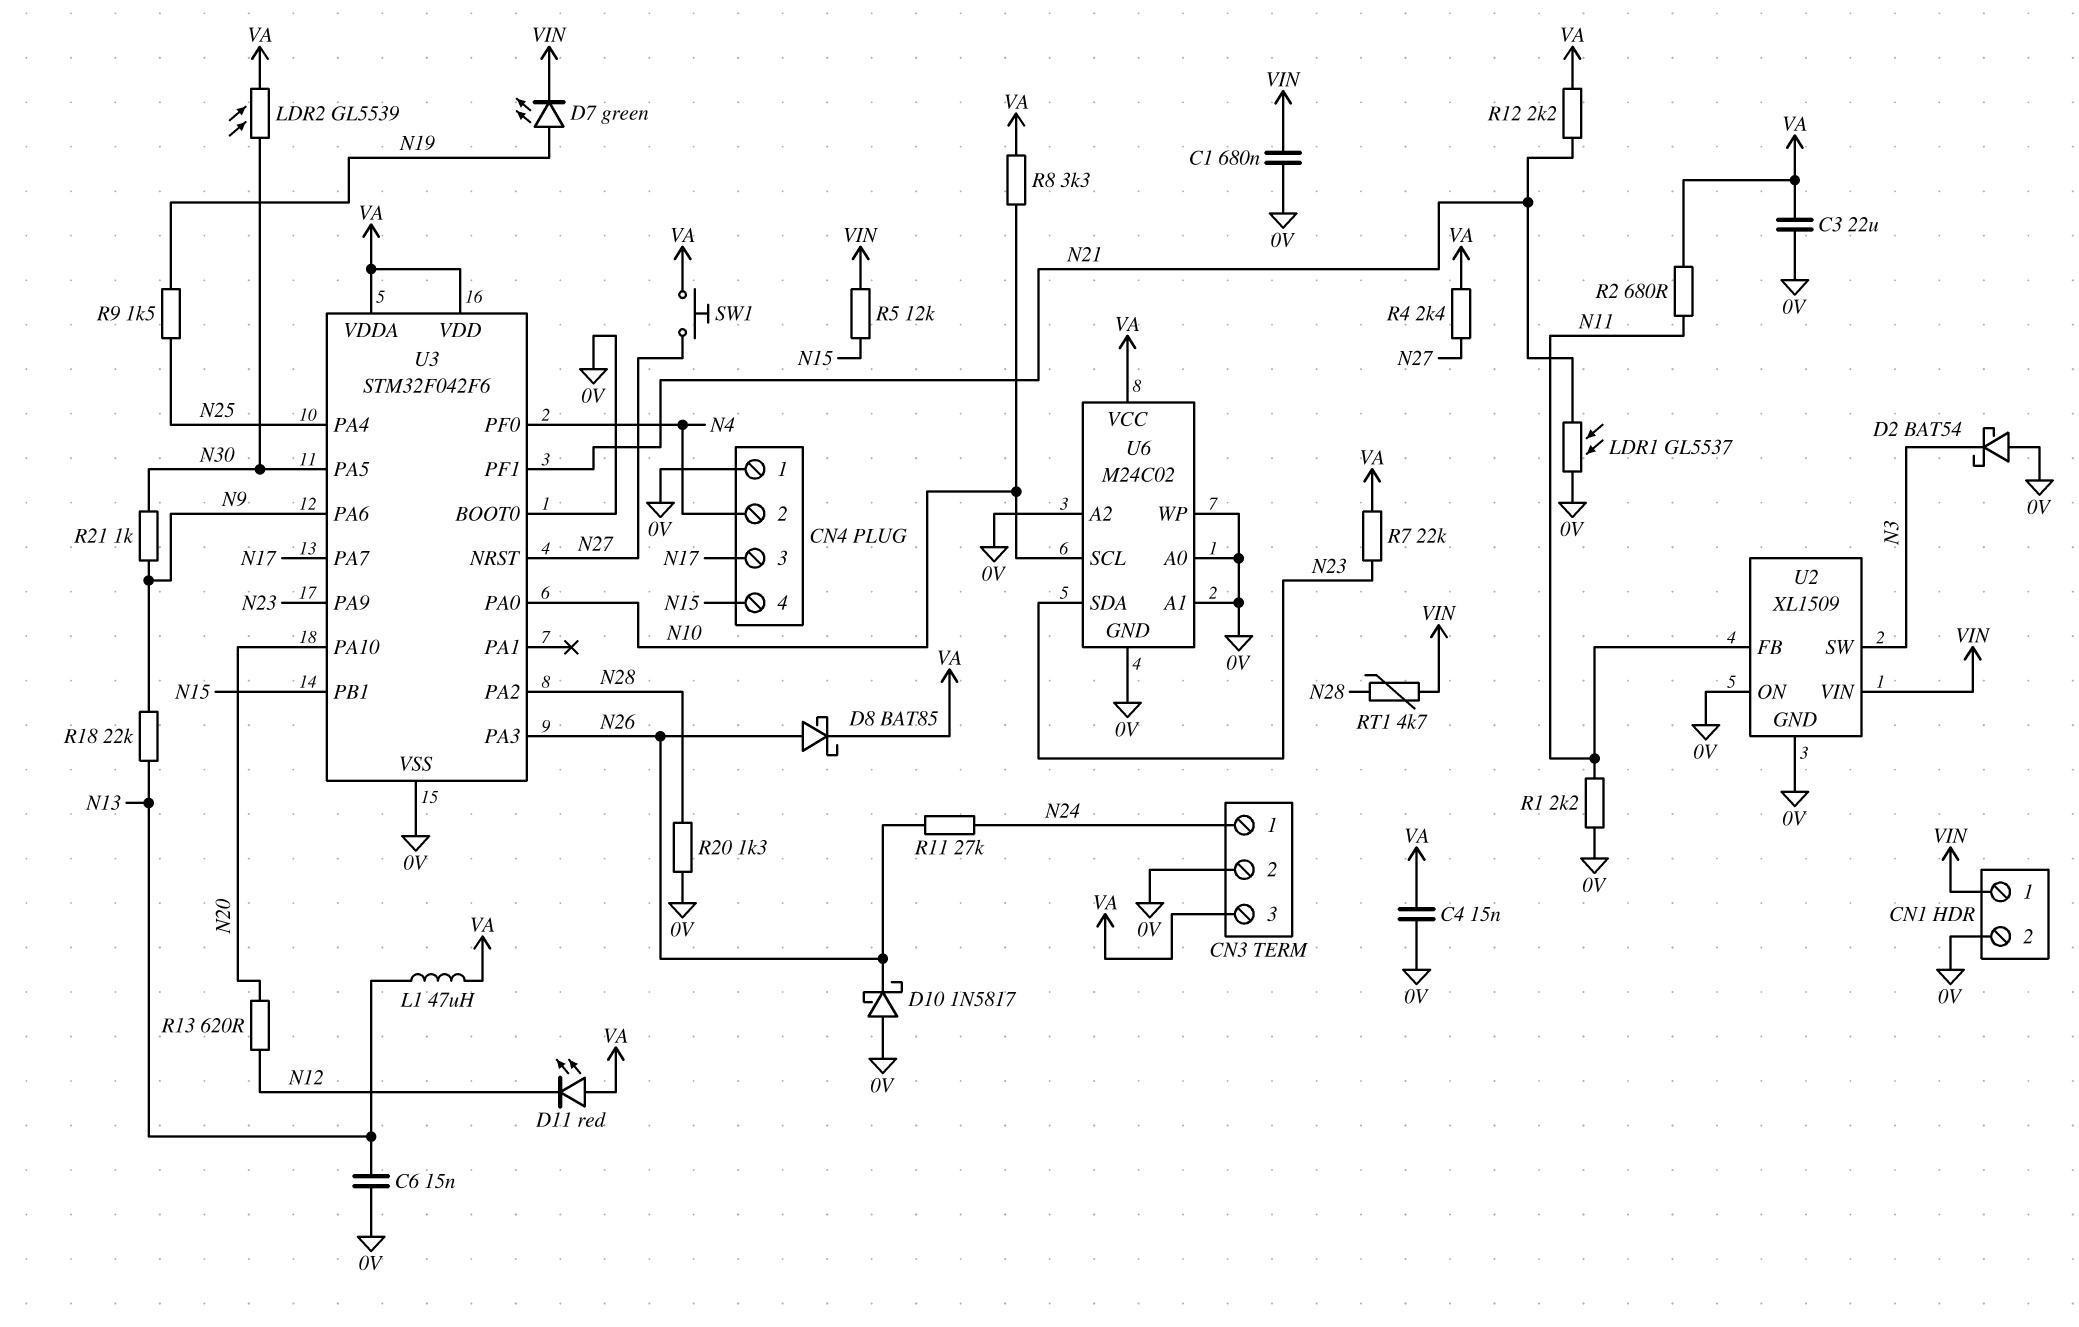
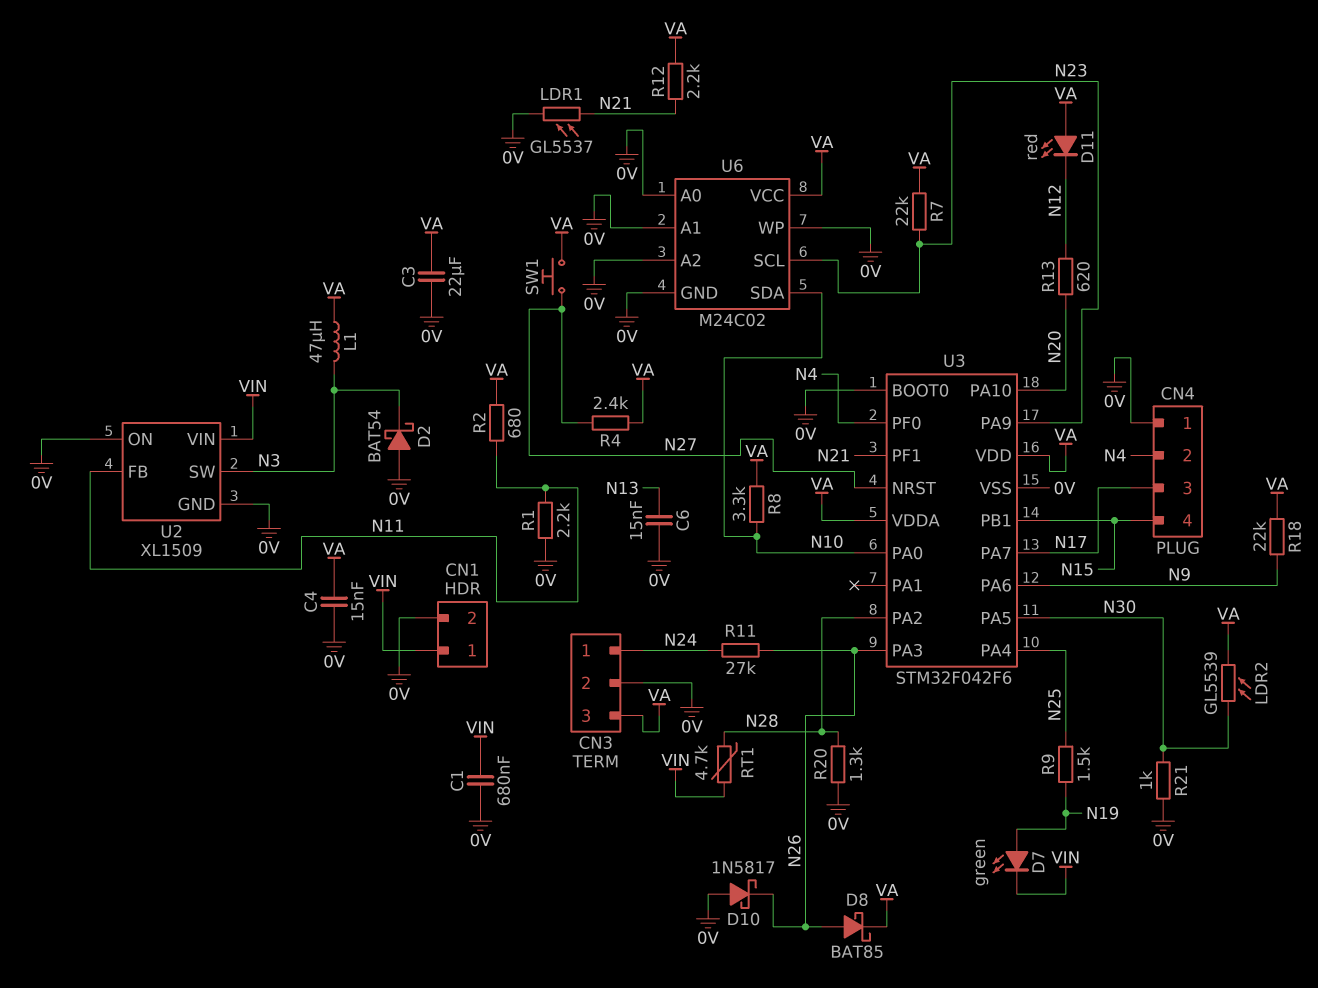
L1: 47uH (N13, VA) -> 47uH (N3, VA)
R5: 12k (N15, VIN) -> none
R18: 22k (N9, N13) -> 22k (N9, VA)
R21: 1k (N9, N30) -> 1k (0V, N30)
U6 pin SCL: N10 -> N23
U6 pin SDA: N23 -> N10

